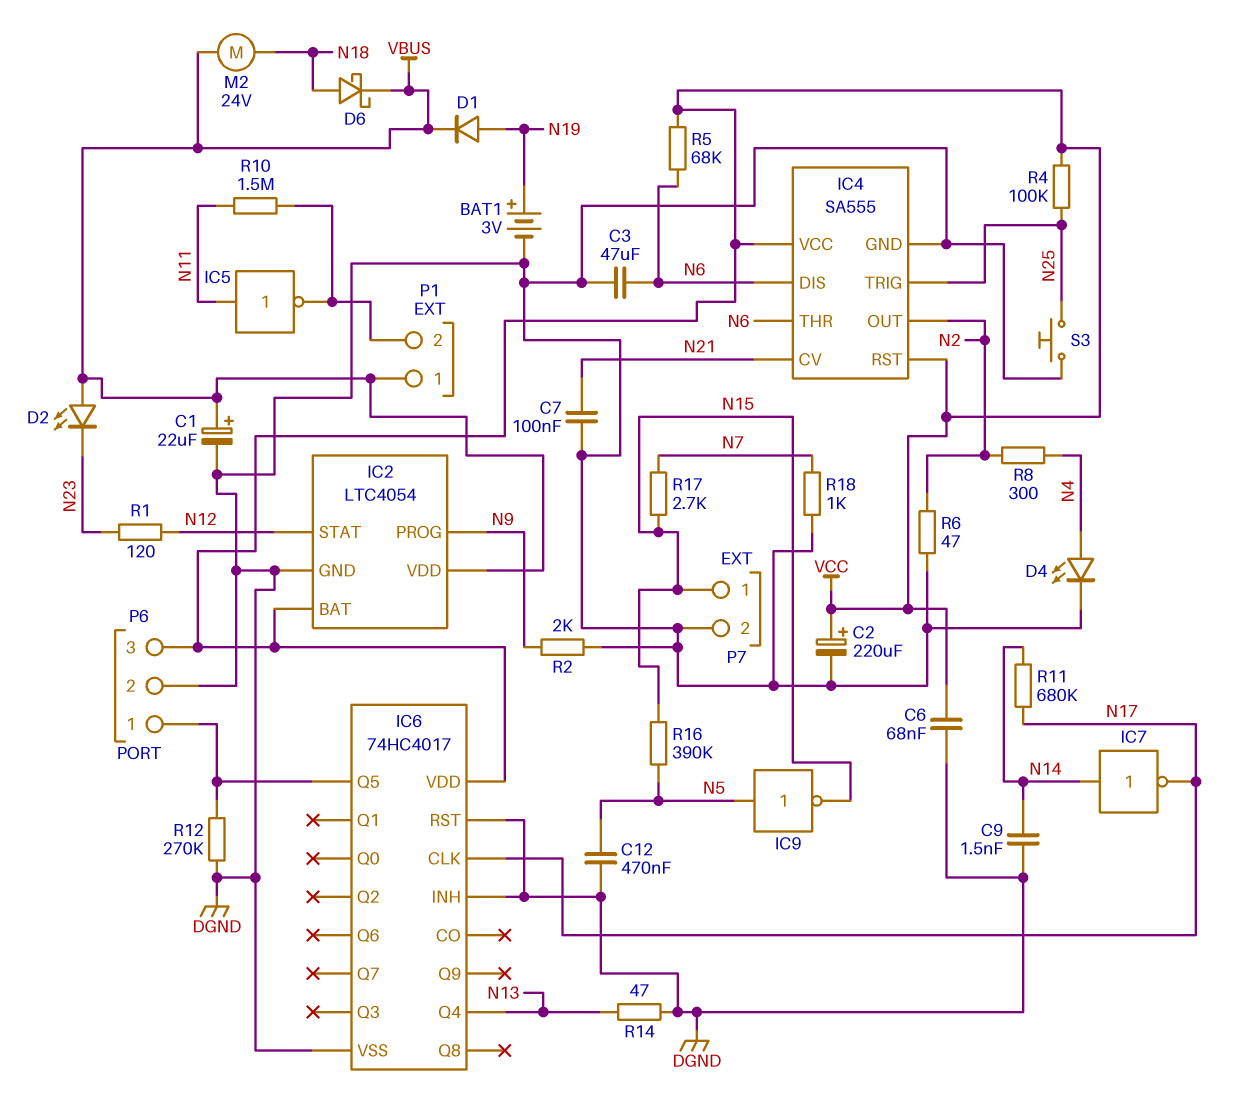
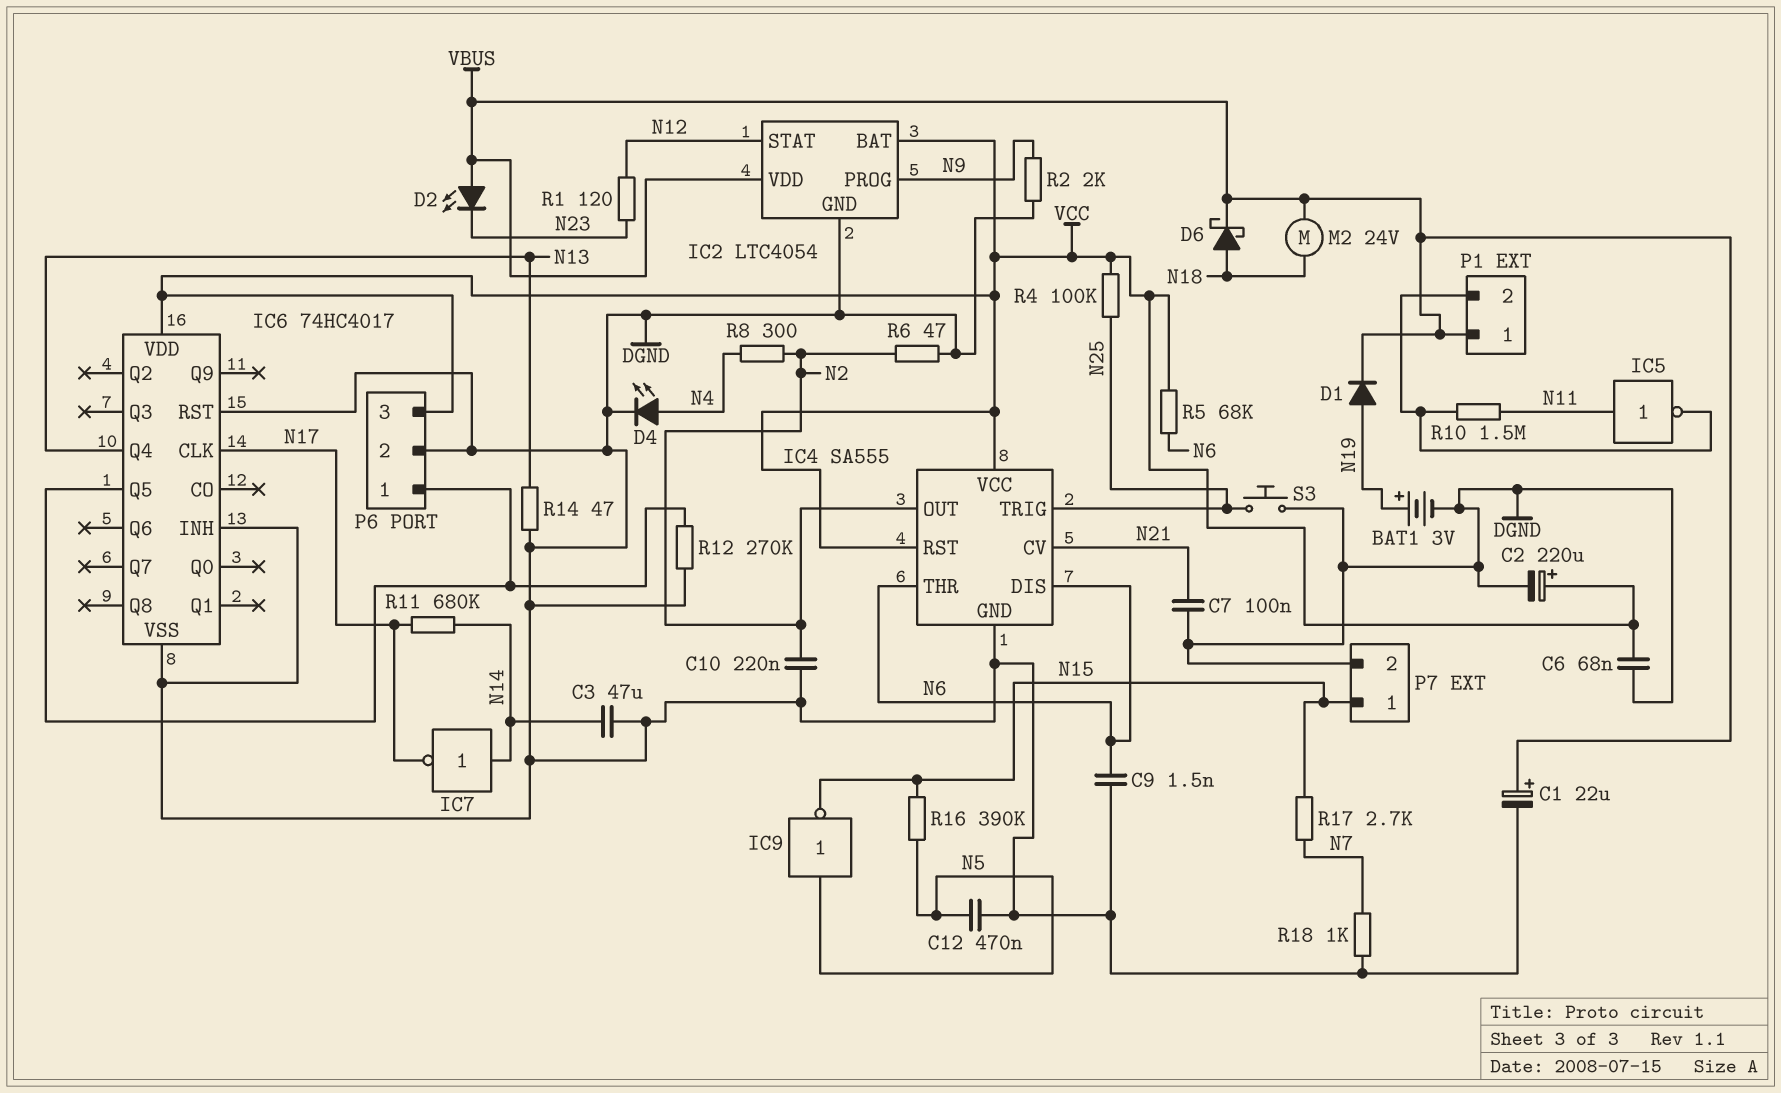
C3: 47uF (DGND, N6) -> 47uF (DGND, N14)
C9: 1.5nF (DGND, N14) -> 1.5nF (DGND, N6)
C10: none -> 220nF (DGND, N2)

